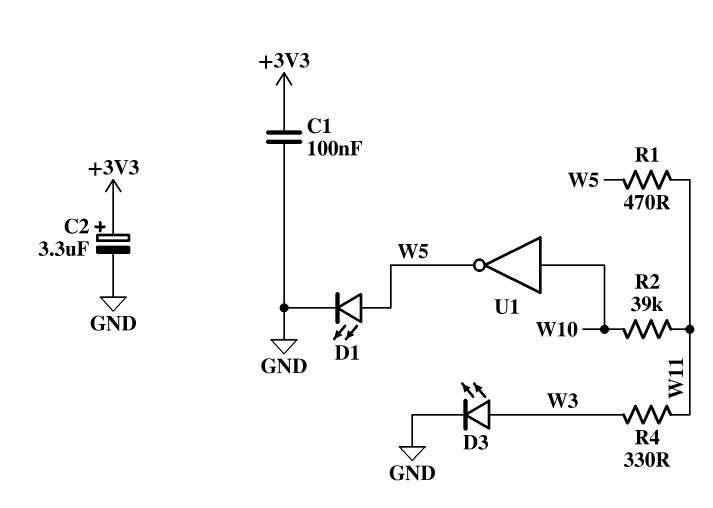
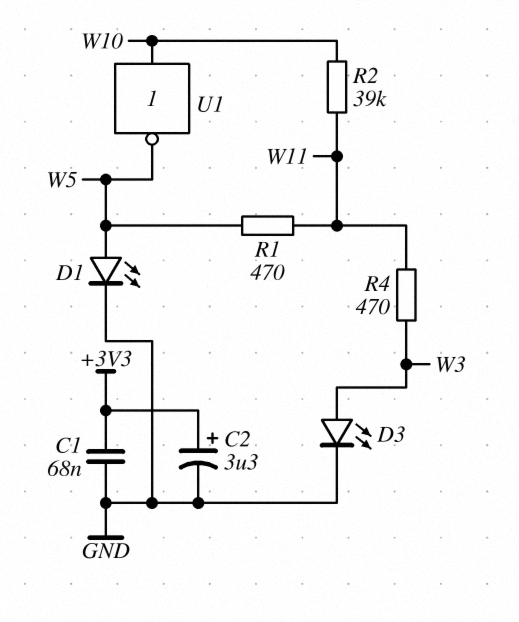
C1: 100nF (+3V3, GND) -> 68nF (+3V3, GND)
R4: 330 (W3, W11) -> 470 (W3, W11)

